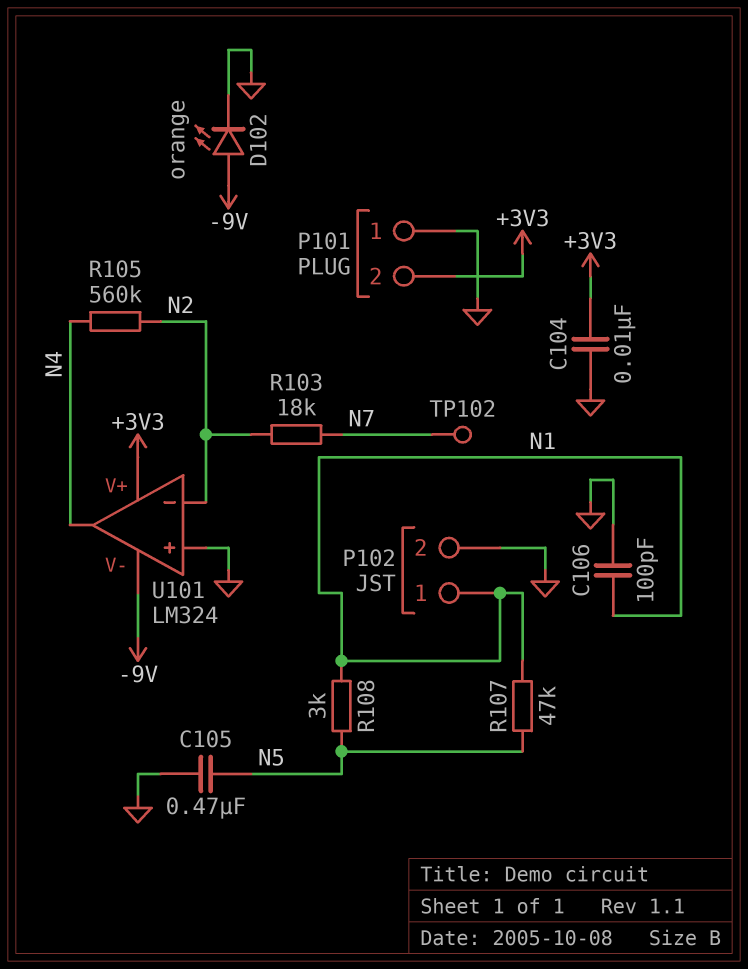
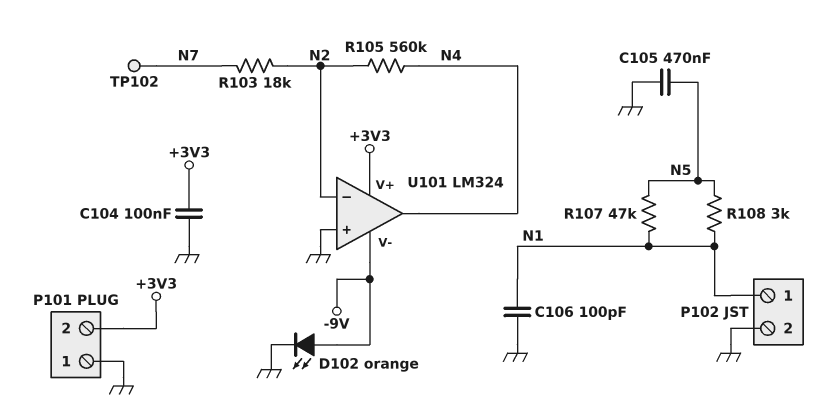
C104: 10nF (+3V3, GND) -> 100nF (+3V3, GND)

